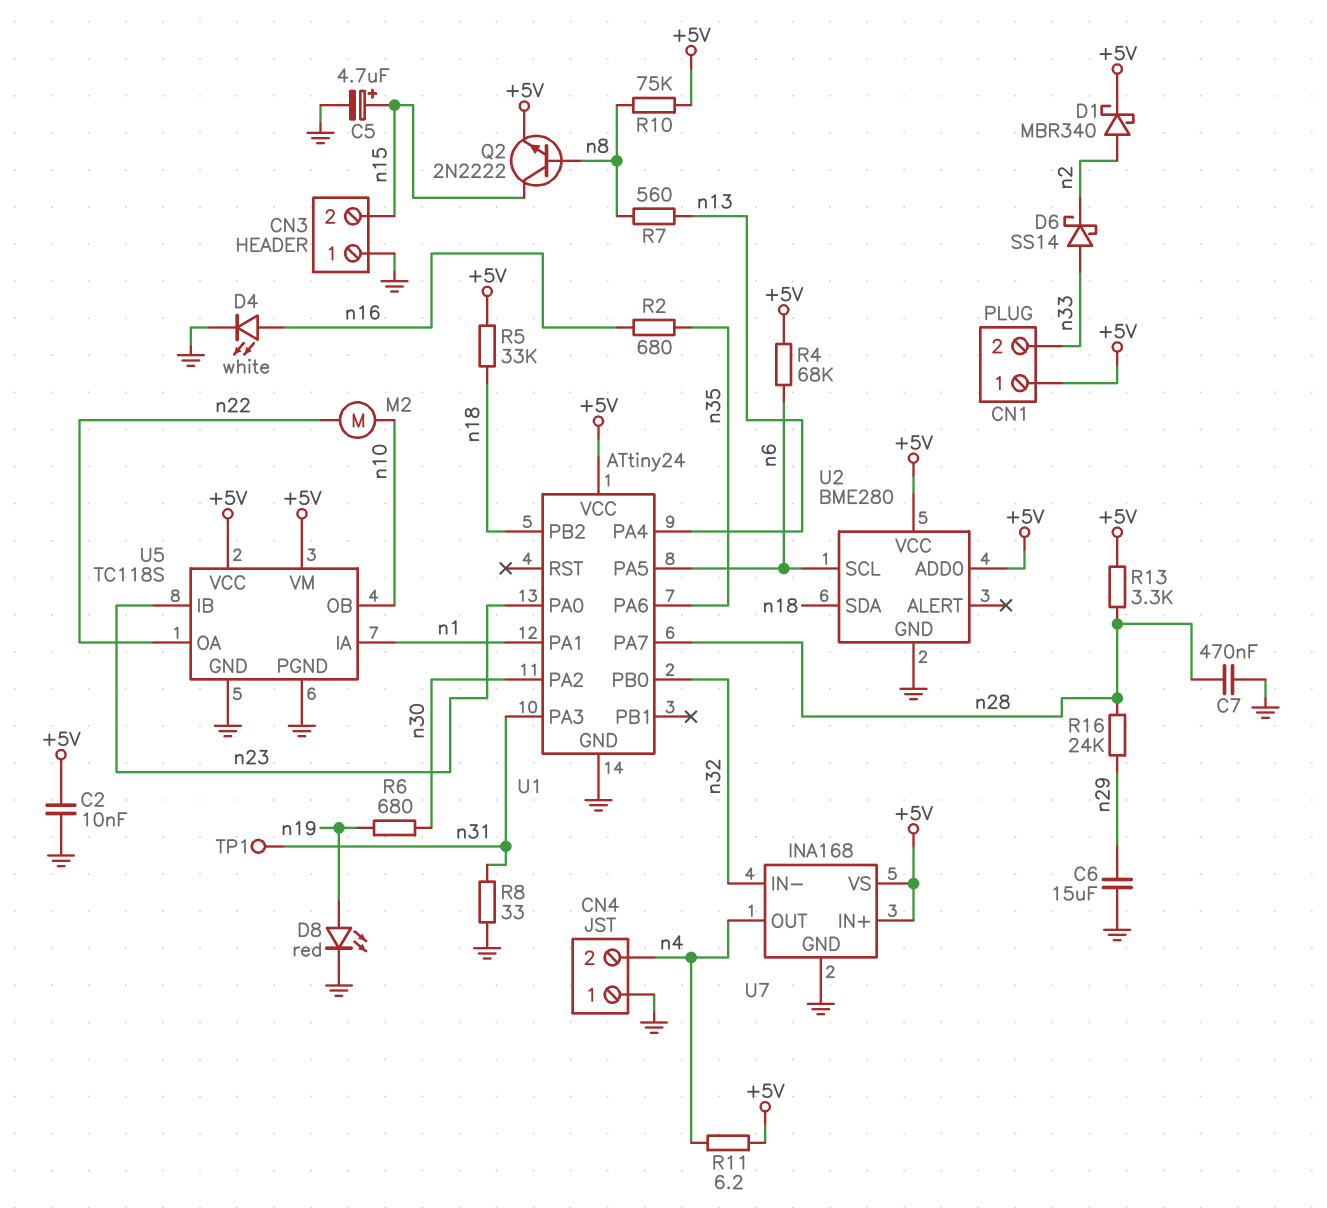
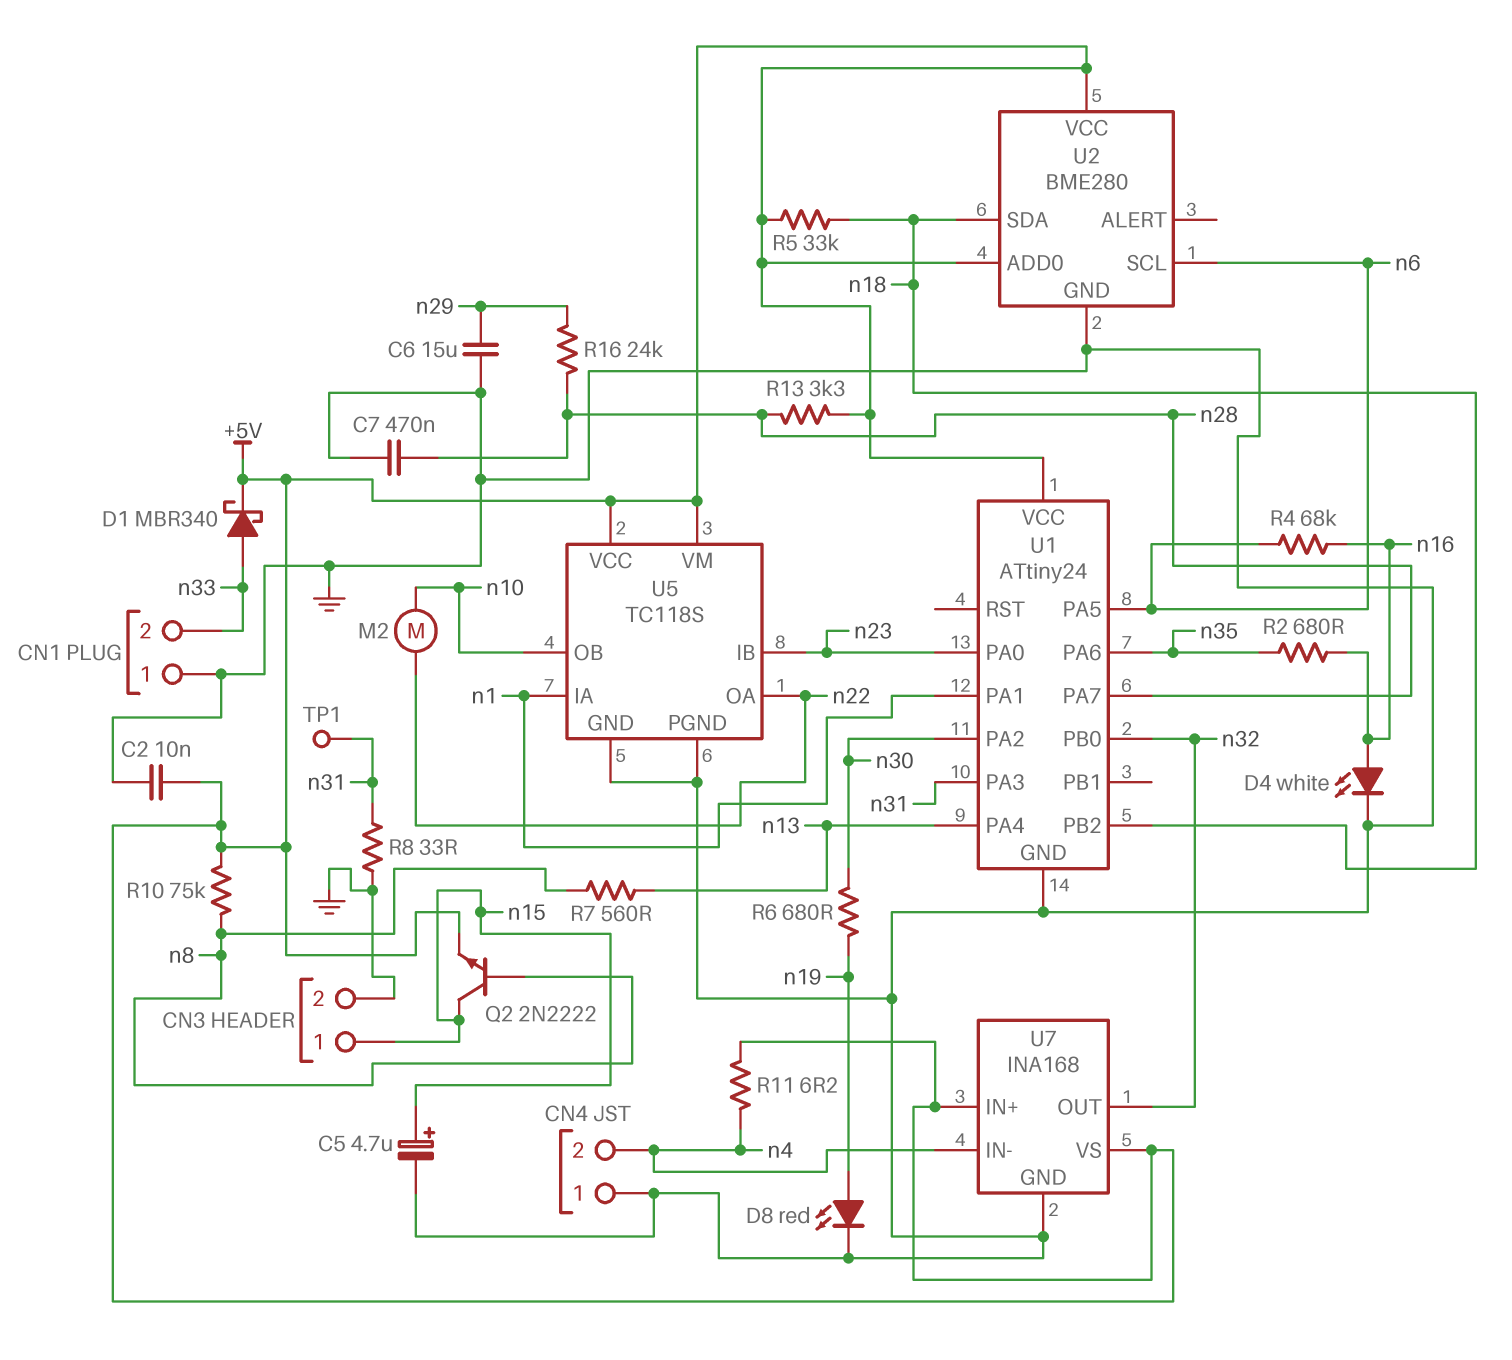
CN1 pin 1: +5V -> GND
CN3 pin 1: GND -> n15
CN3 pin 2: n15 -> GND
D1: schottky MBR340 (A n2, K +5V) -> schottky MBR340 (A n33, K +5V)
D6: schottky SS14 (A n33, K n2) -> none
R4: 68k (+5V, n6) -> 68k (n6, n16)
U7 pin IN-: n32 -> n4
U7 pin OUT: n4 -> n32

